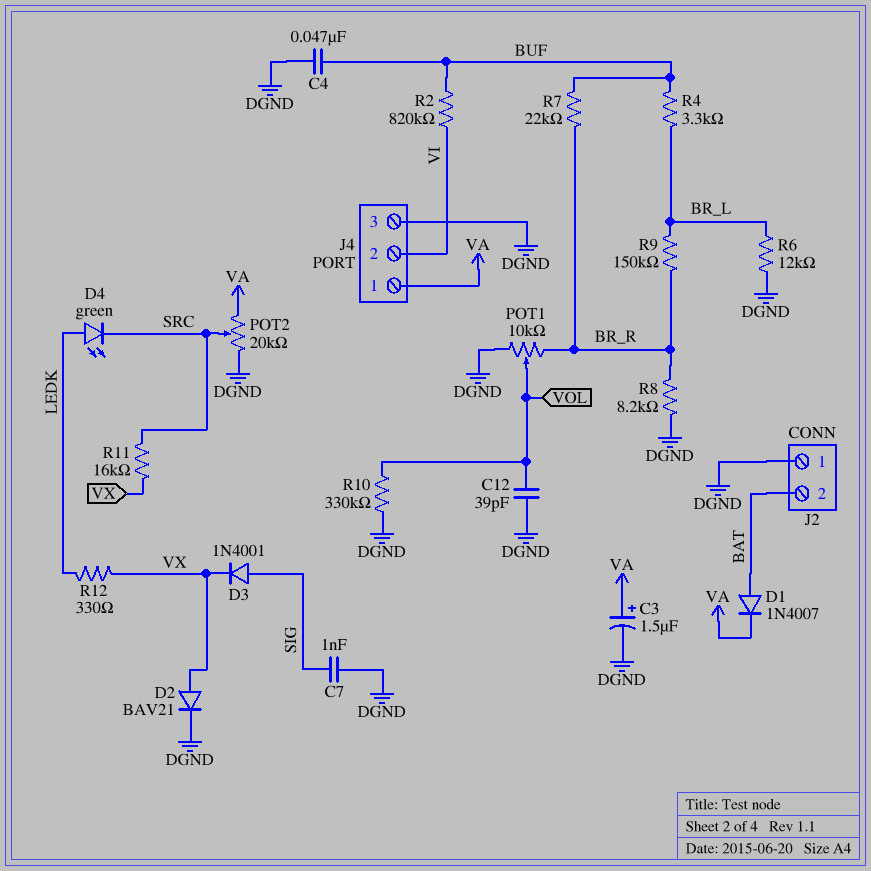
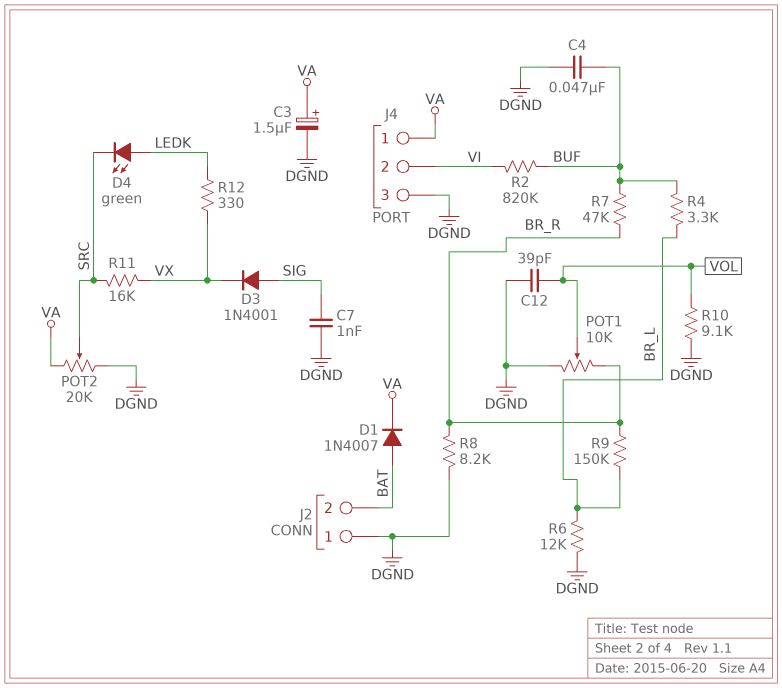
D2: diode BAV21 (A VX, K DGND) -> none
R7: 22k (BR_R, BUF) -> 47k (BR_R, BUF)
R10: 330k (DGND, VOL) -> 9.1k (DGND, VOL)

